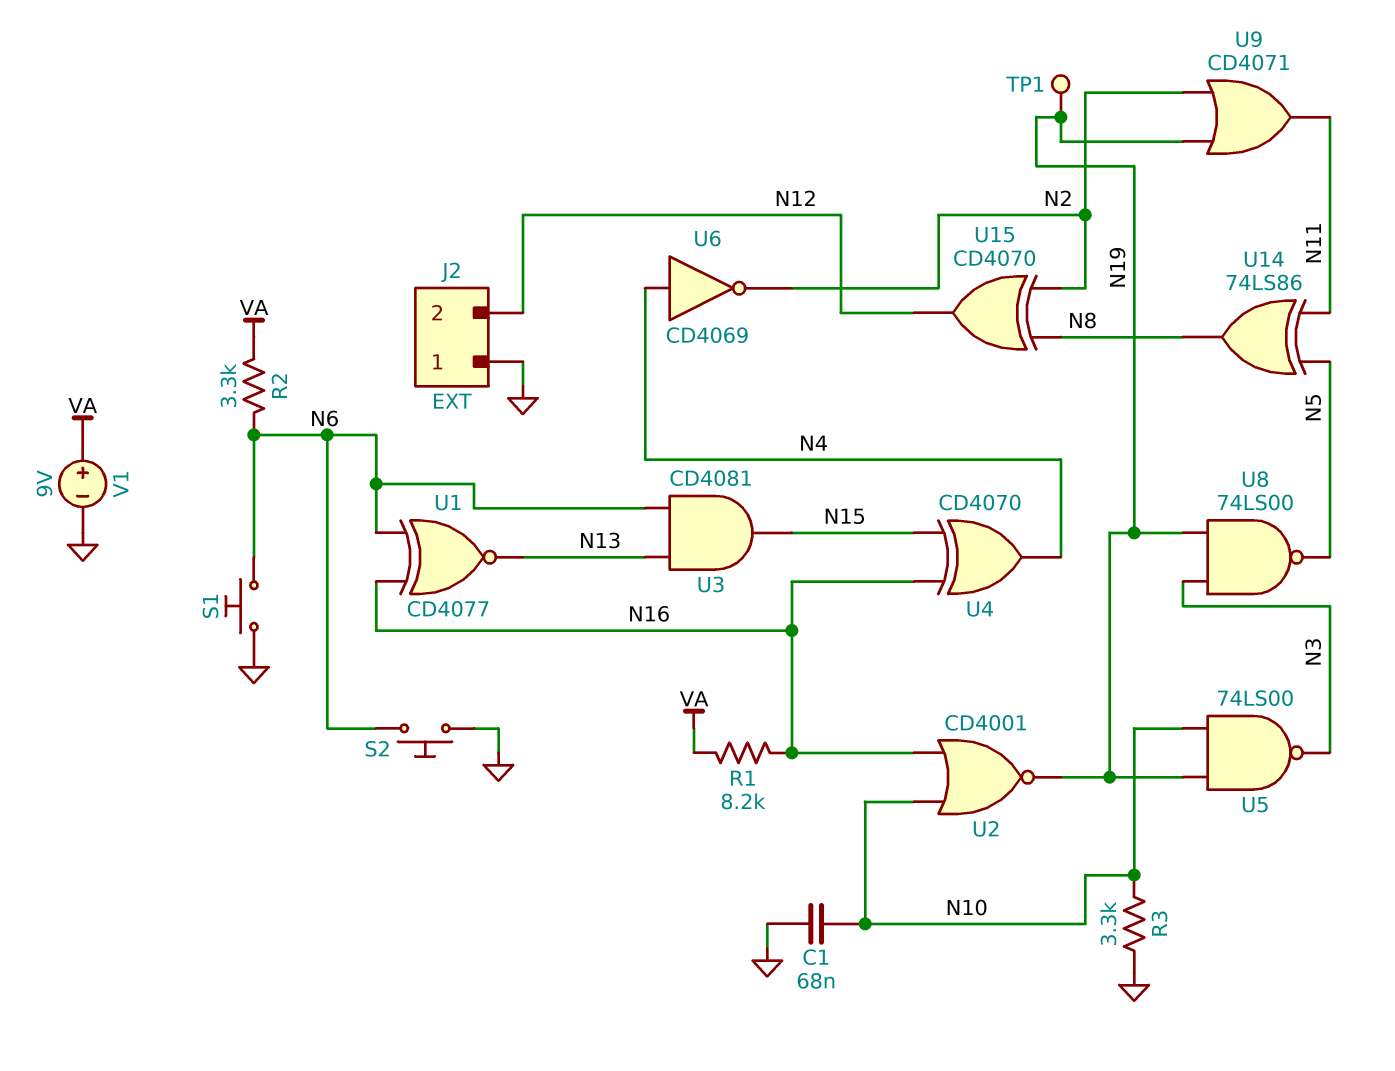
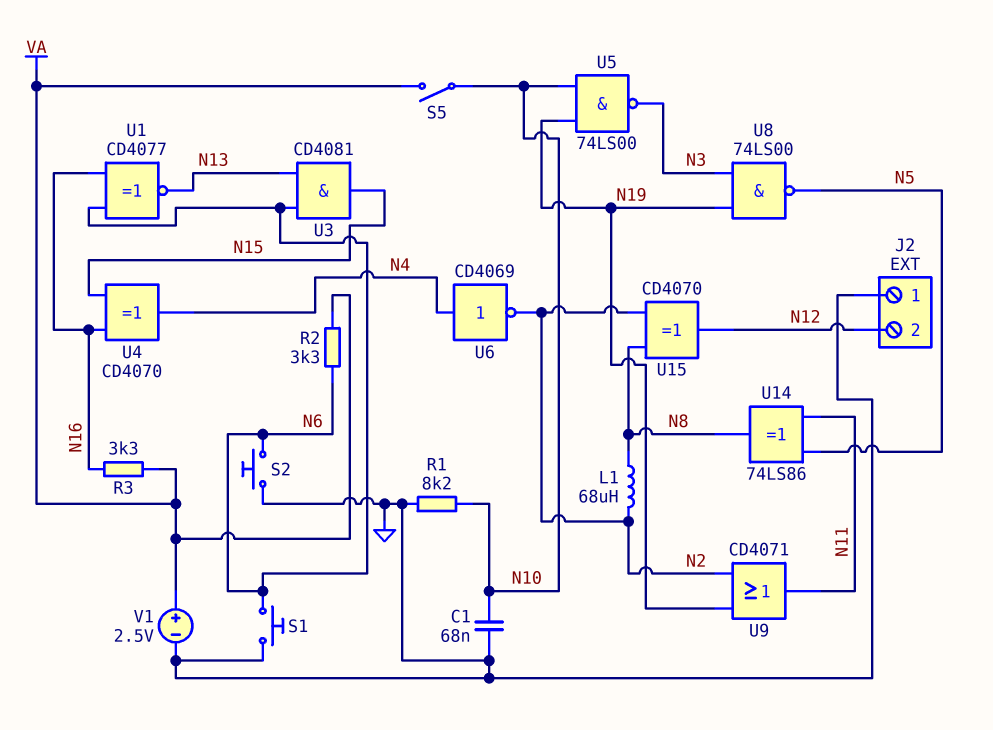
L1: none -> 68uH (N2, N8)
R1: 8.2k (N16, VA) -> 8.2k (GND, N10)
R3: 3.3k (GND, N10) -> 3.3k (N16, VA)
S5: none -> switch (N10, VA)
TP1: test point (N19) -> none
U2: NOR CD4001 (in N10, in N16, out N19) -> none
V1: 9V (plus VA, minus GND) -> 2.5V (plus VA, minus GND)

